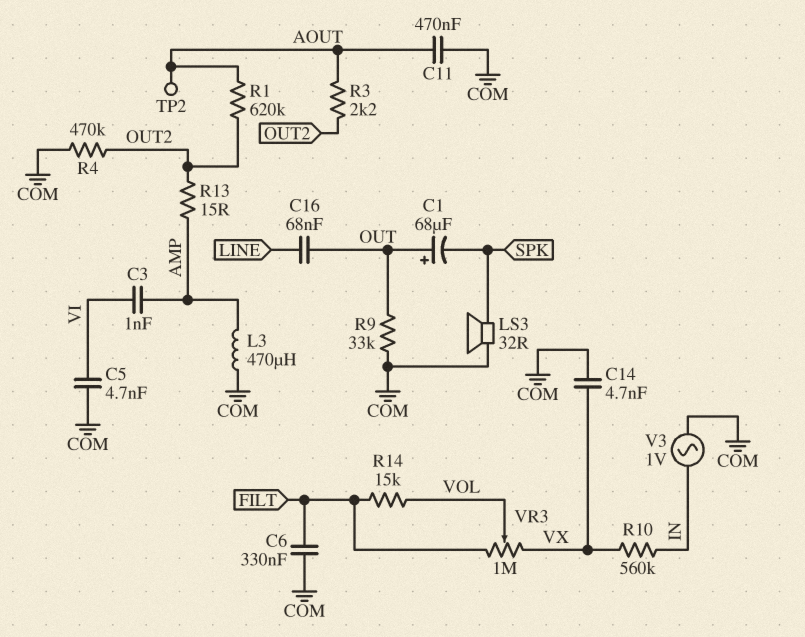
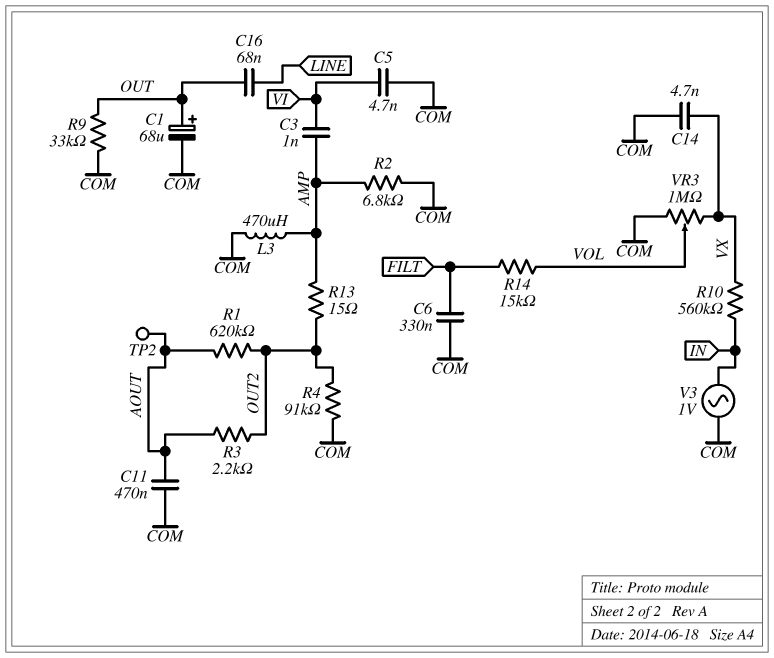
C1: 68uF (plus OUT, minus SPK) -> 68uF (plus OUT, minus COM)
LS3: speaker 32R (COM, SPK) -> none
R2: none -> 6.8k (AMP, COM)
R4: 470k (COM, OUT2) -> 91k (COM, OUT2)
VR3: 1M (FILT, VX, wiper VOL) -> 1M (COM, VX, wiper VOL)

